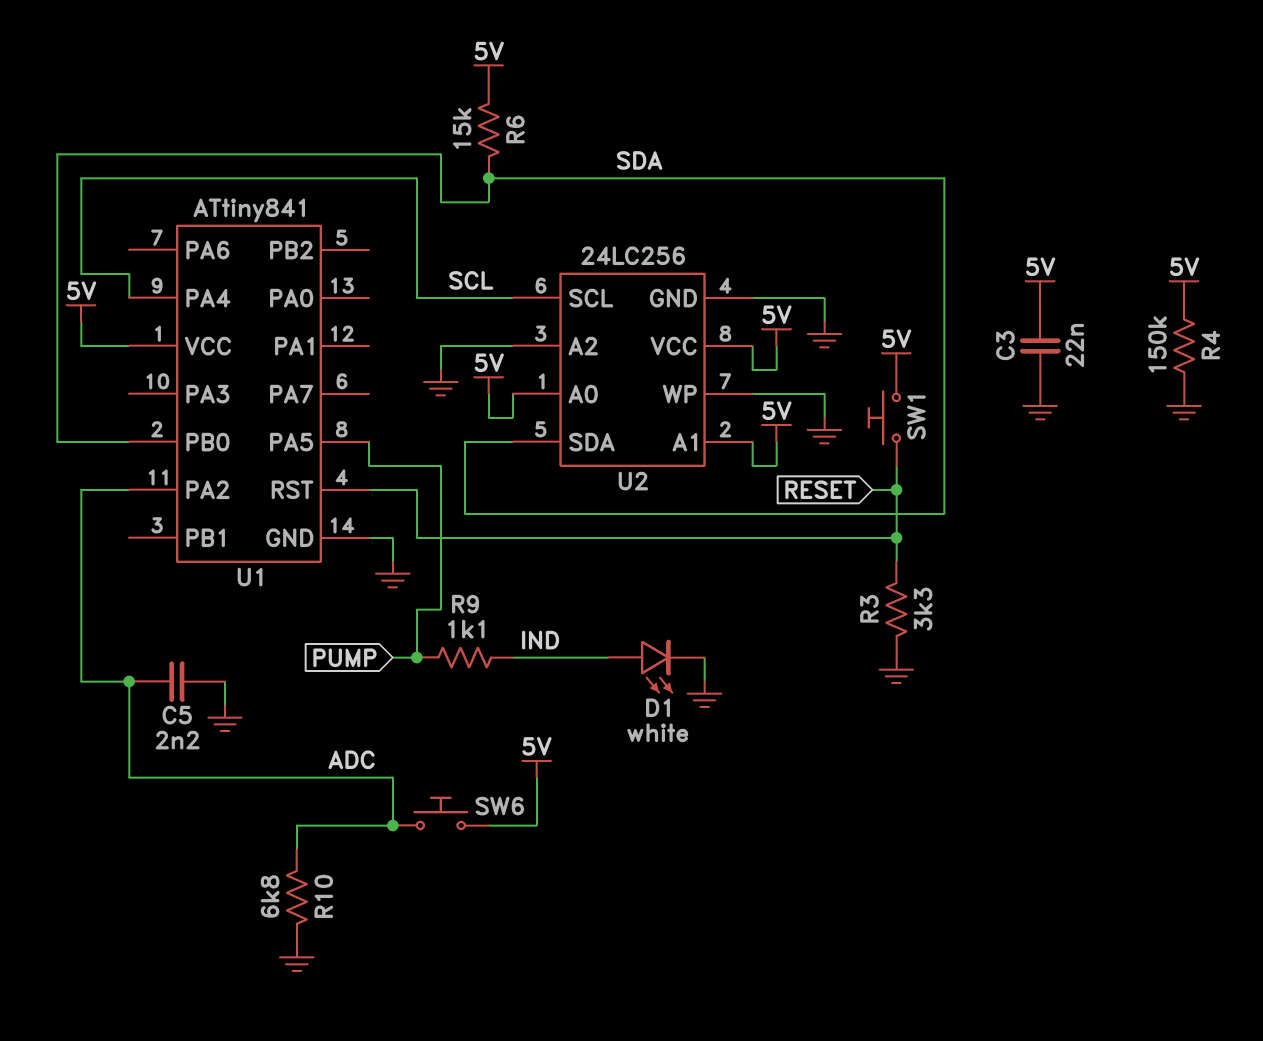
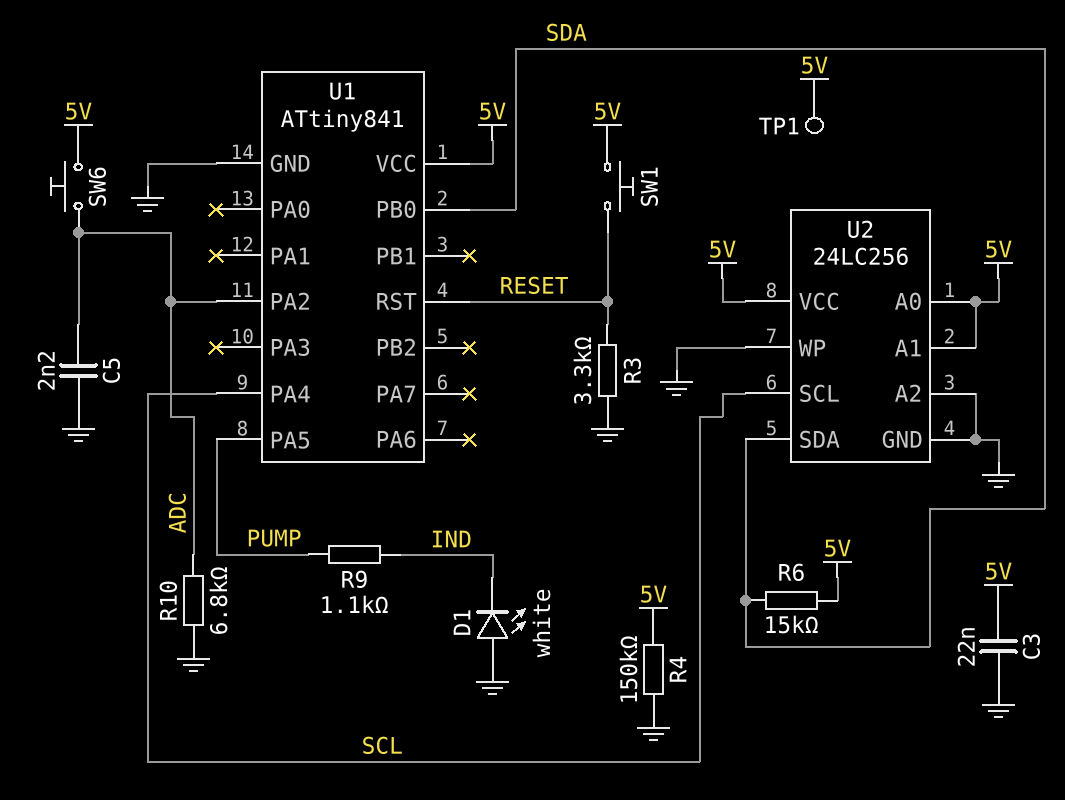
D1: LED white (A IND, K GND) -> LED white (A GND, K IND)
TP1: none -> test point (5V)

